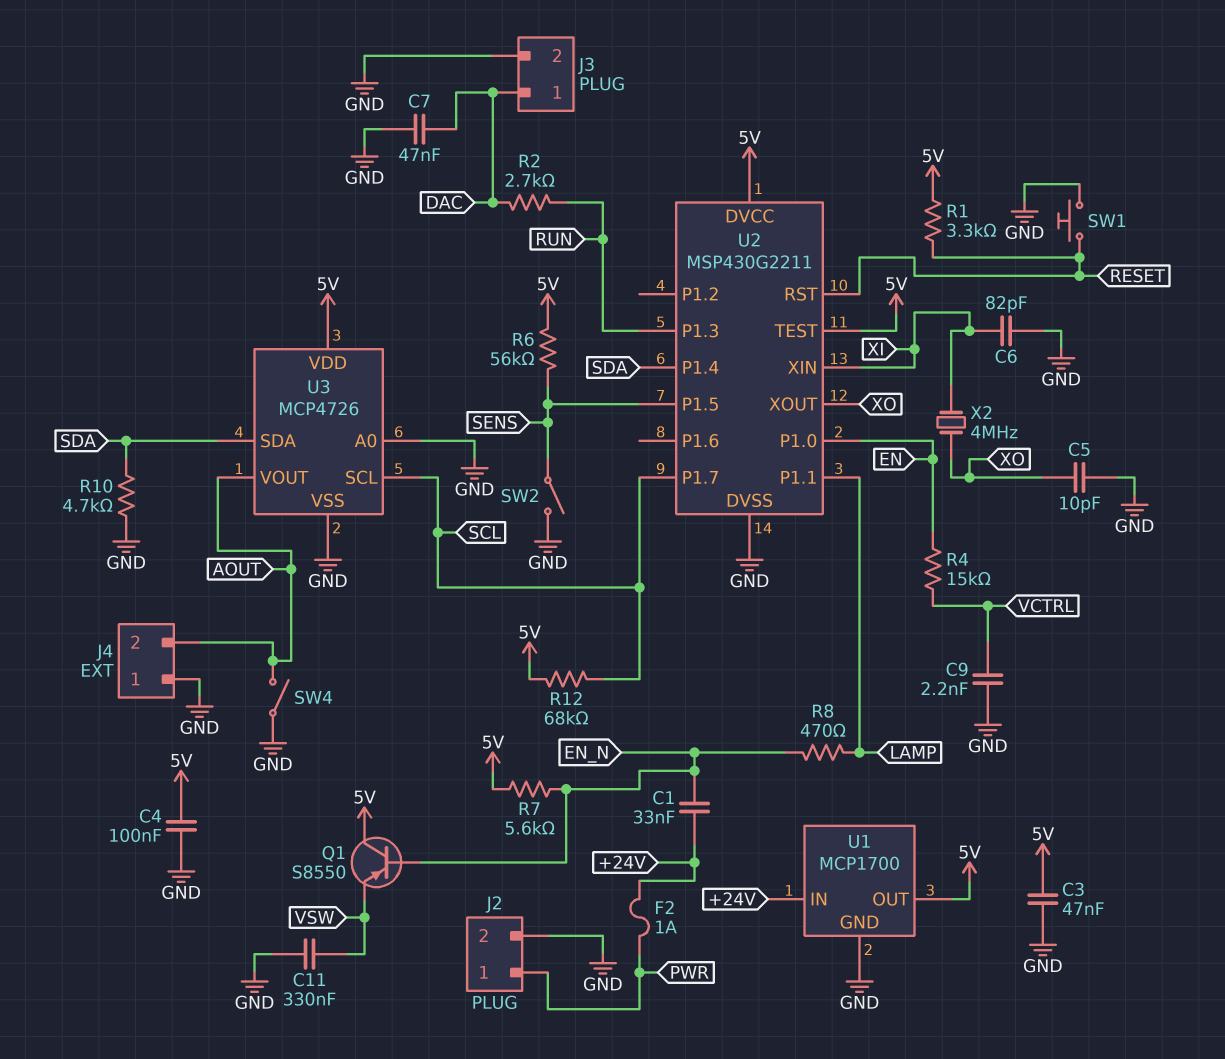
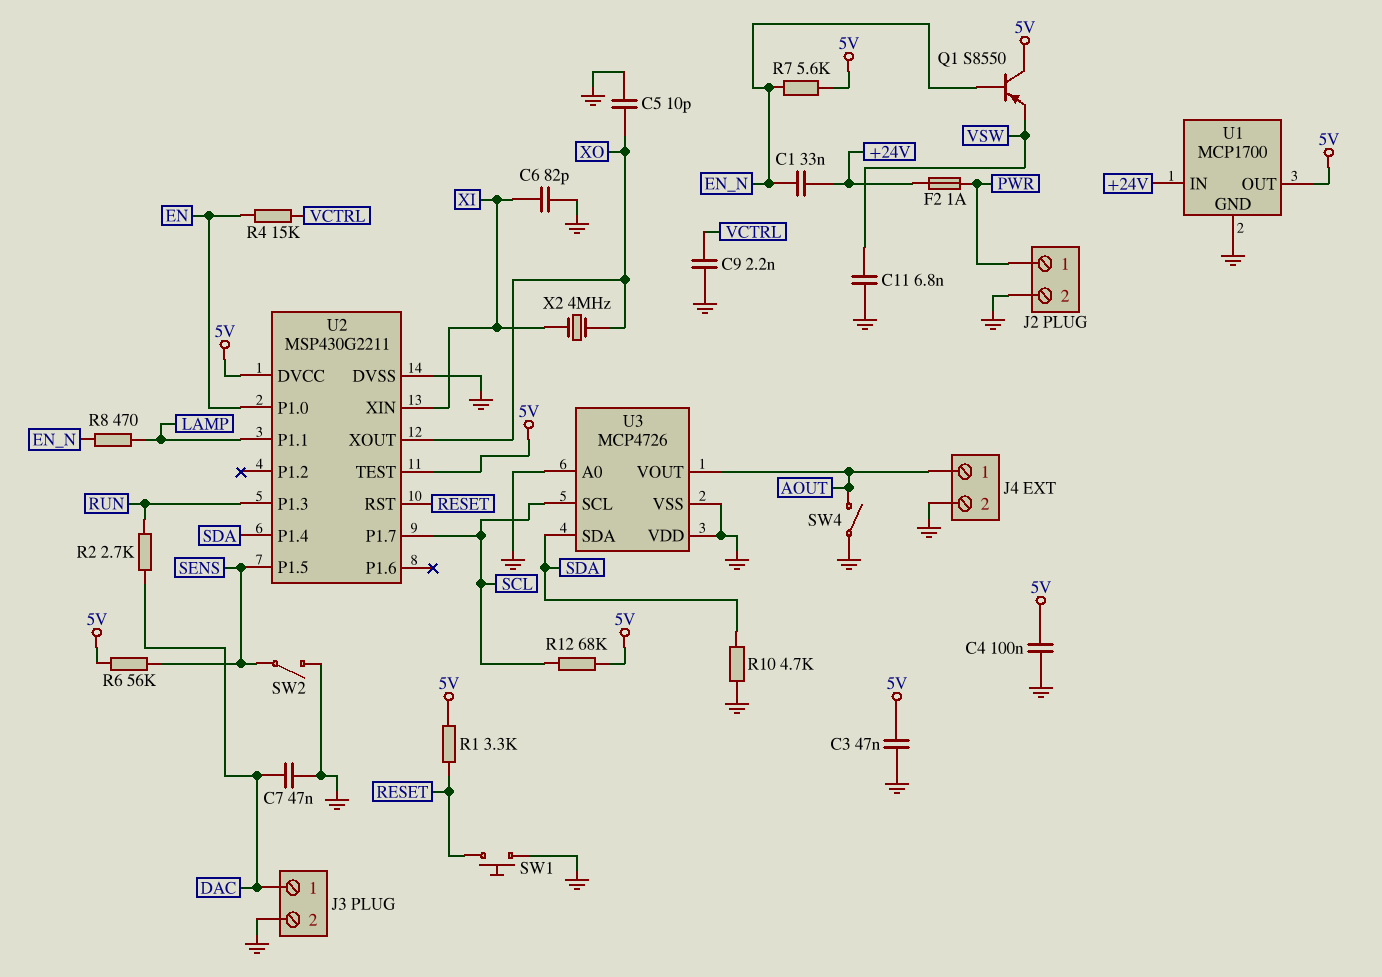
C11: 330nF (GND, VSW) -> 6.8nF (GND, VSW)
J4 pin 1: GND -> AOUT
J4 pin 2: AOUT -> GND
U3 pin VDD: 5V -> GND

